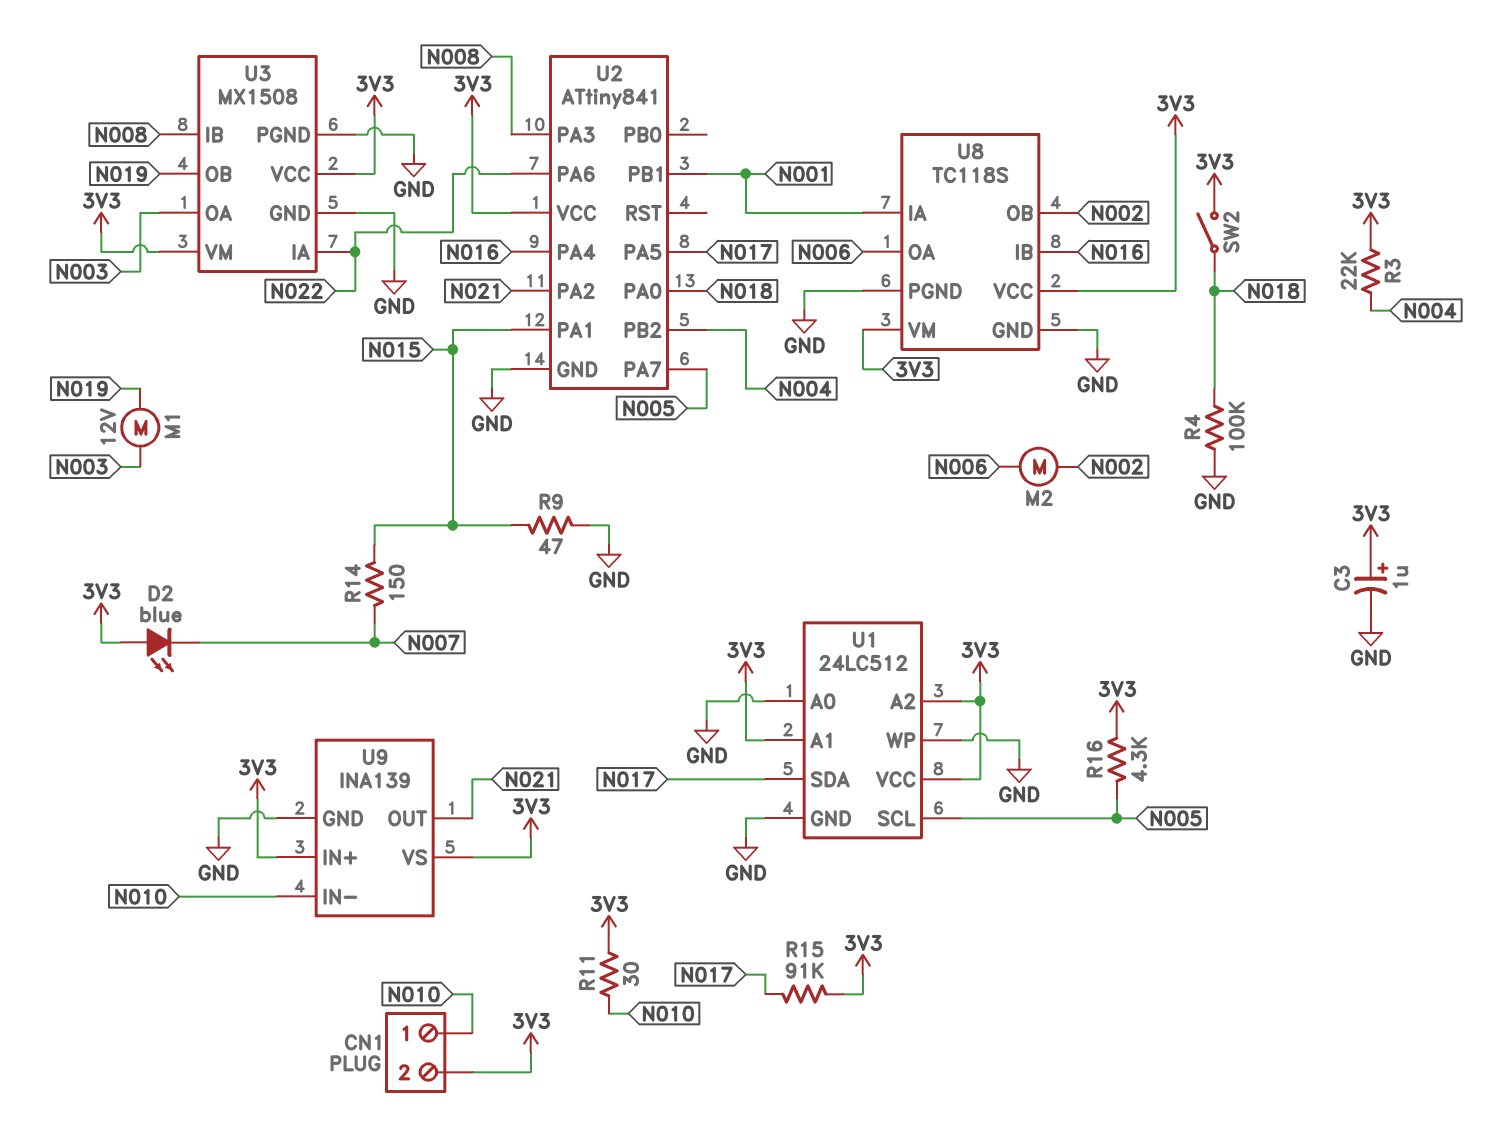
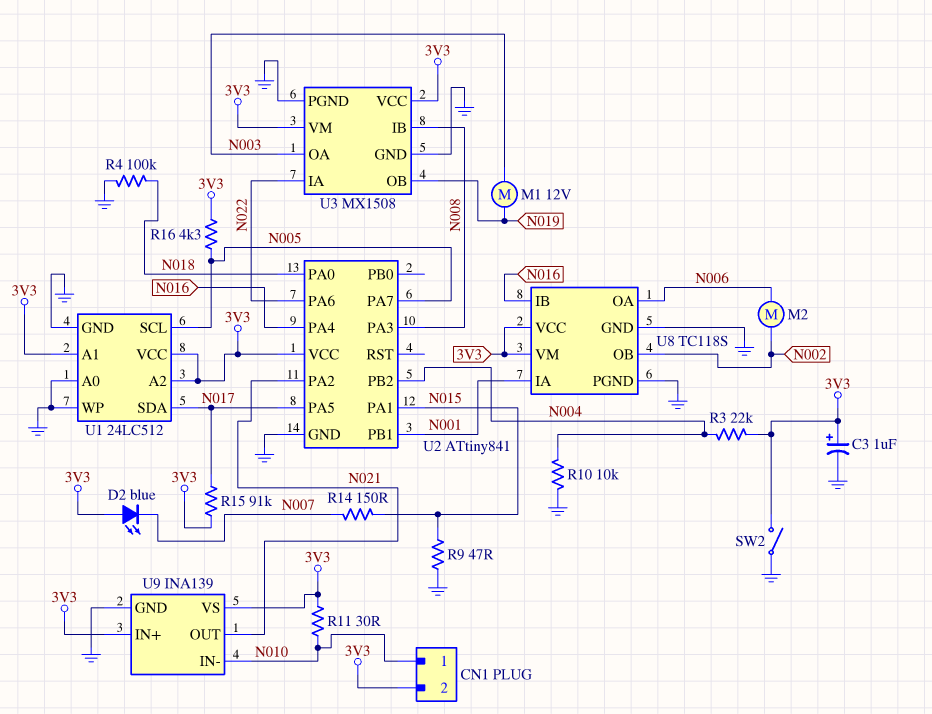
R10: none -> 10k (GND, N004)
SW2: switch (3V3, N018) -> switch (3V3, GND)

